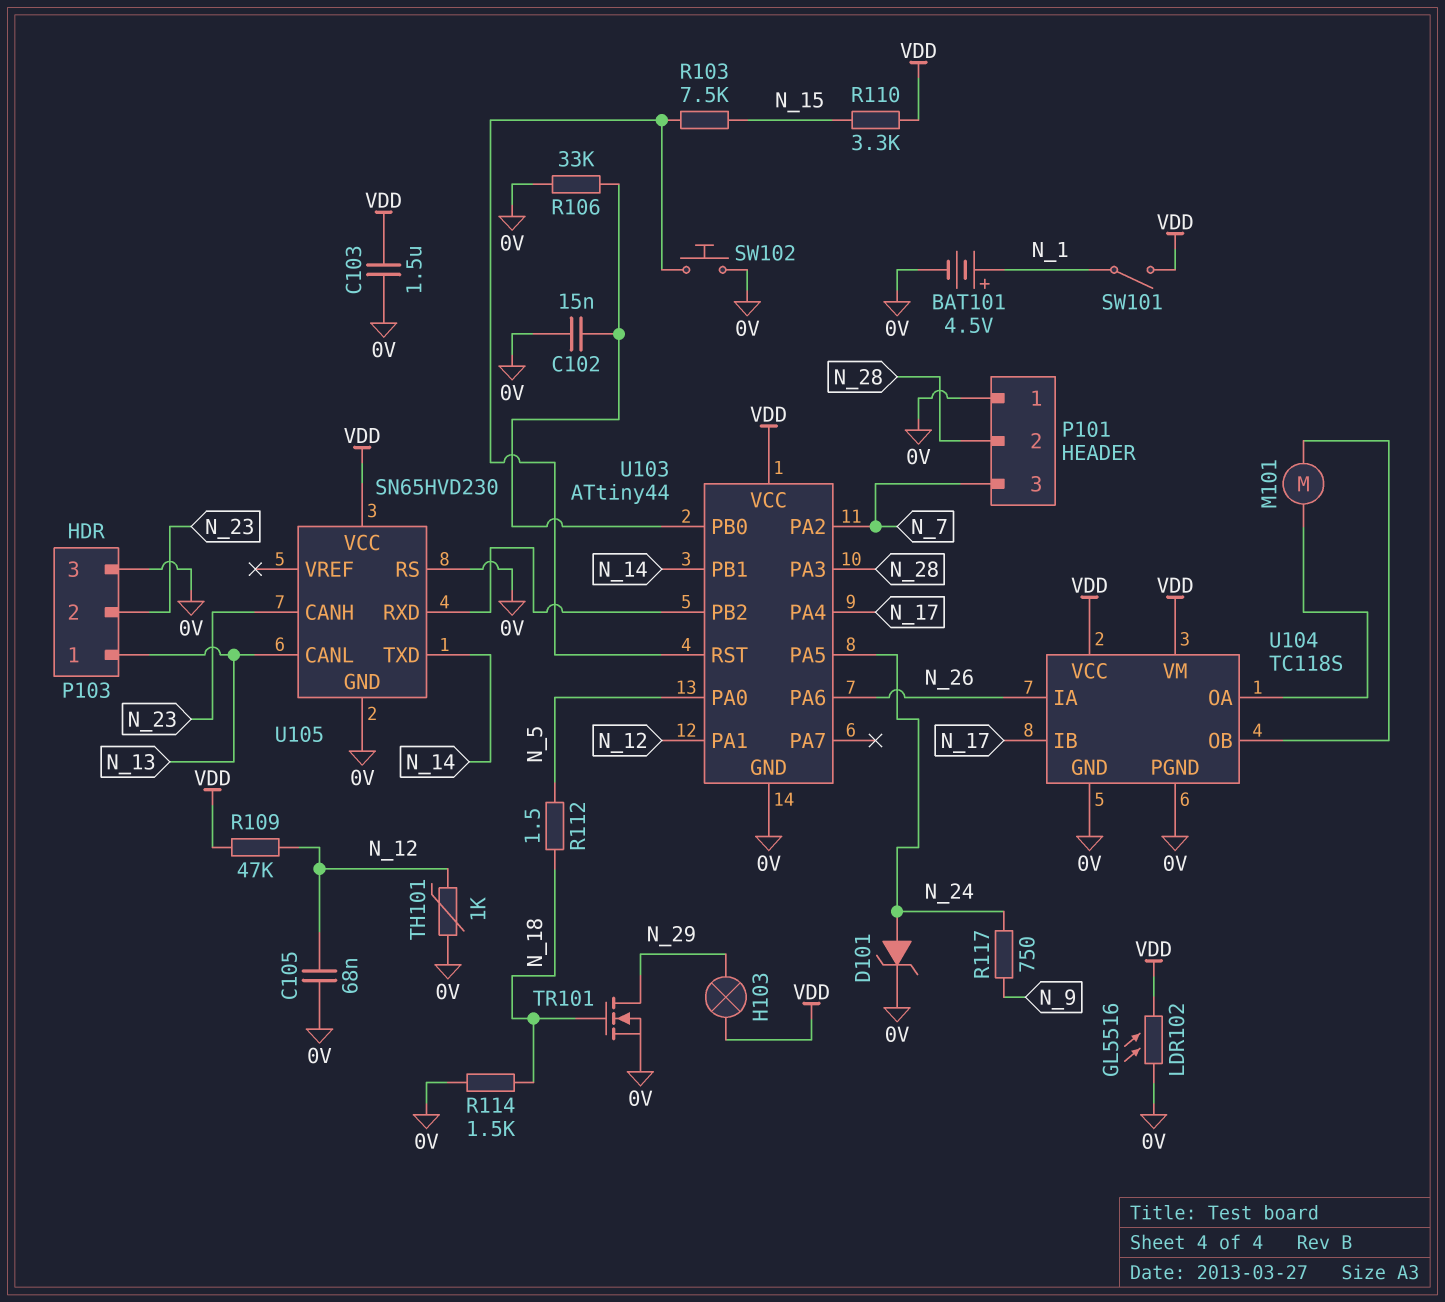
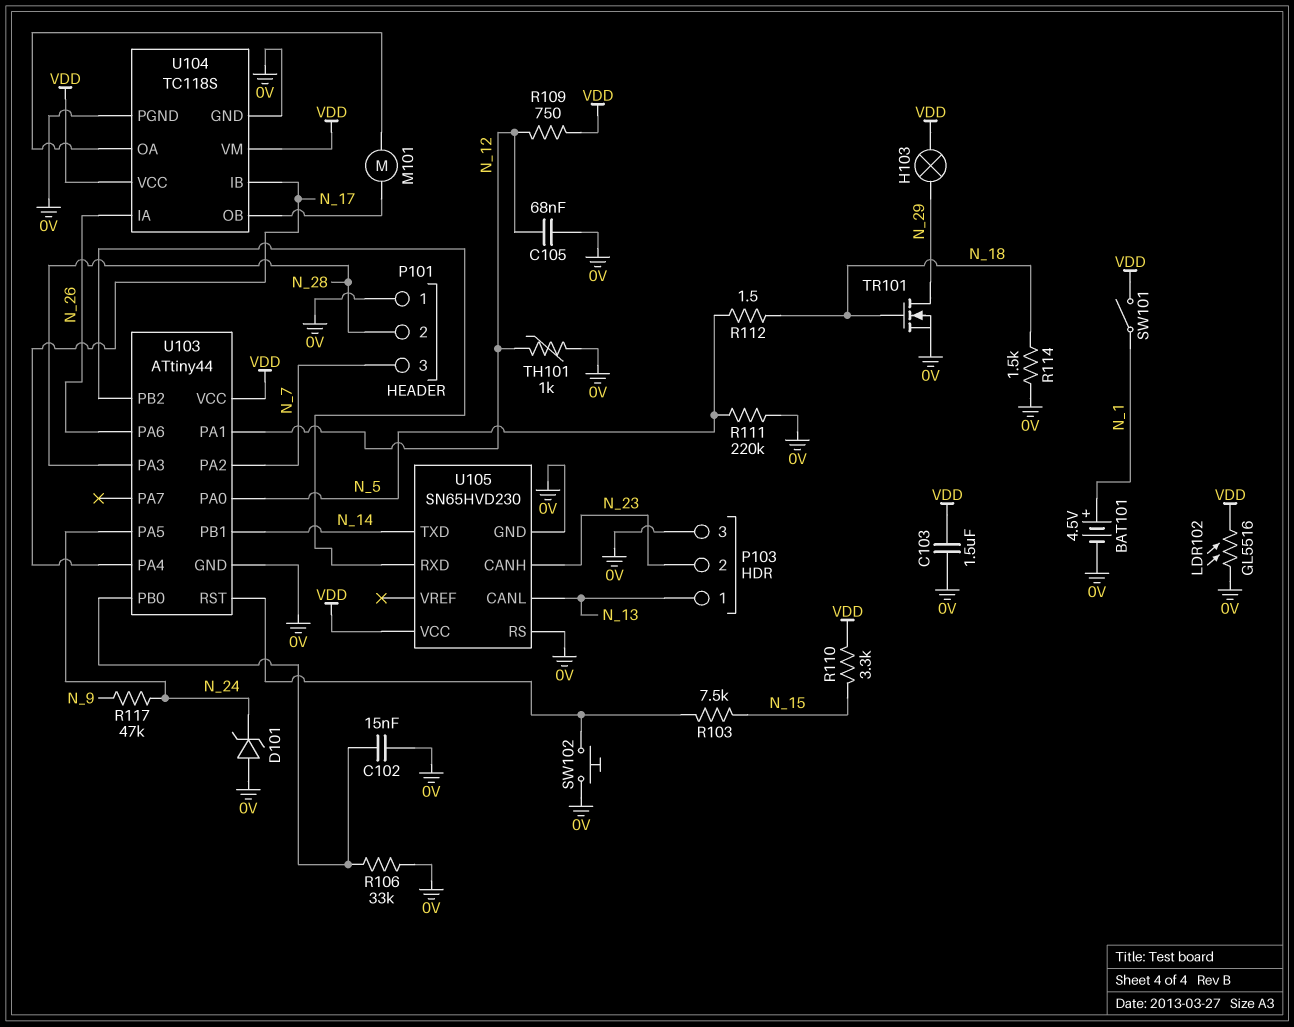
D101: zener (A N_24, K 0V) -> zener (A 0V, K N_24)
R109: 47k (N_12, VDD) -> 750 (N_12, VDD)
R111: none -> 220k (0V, N_5)
R117: 750 (N_9, N_24) -> 47k (N_9, N_24)

